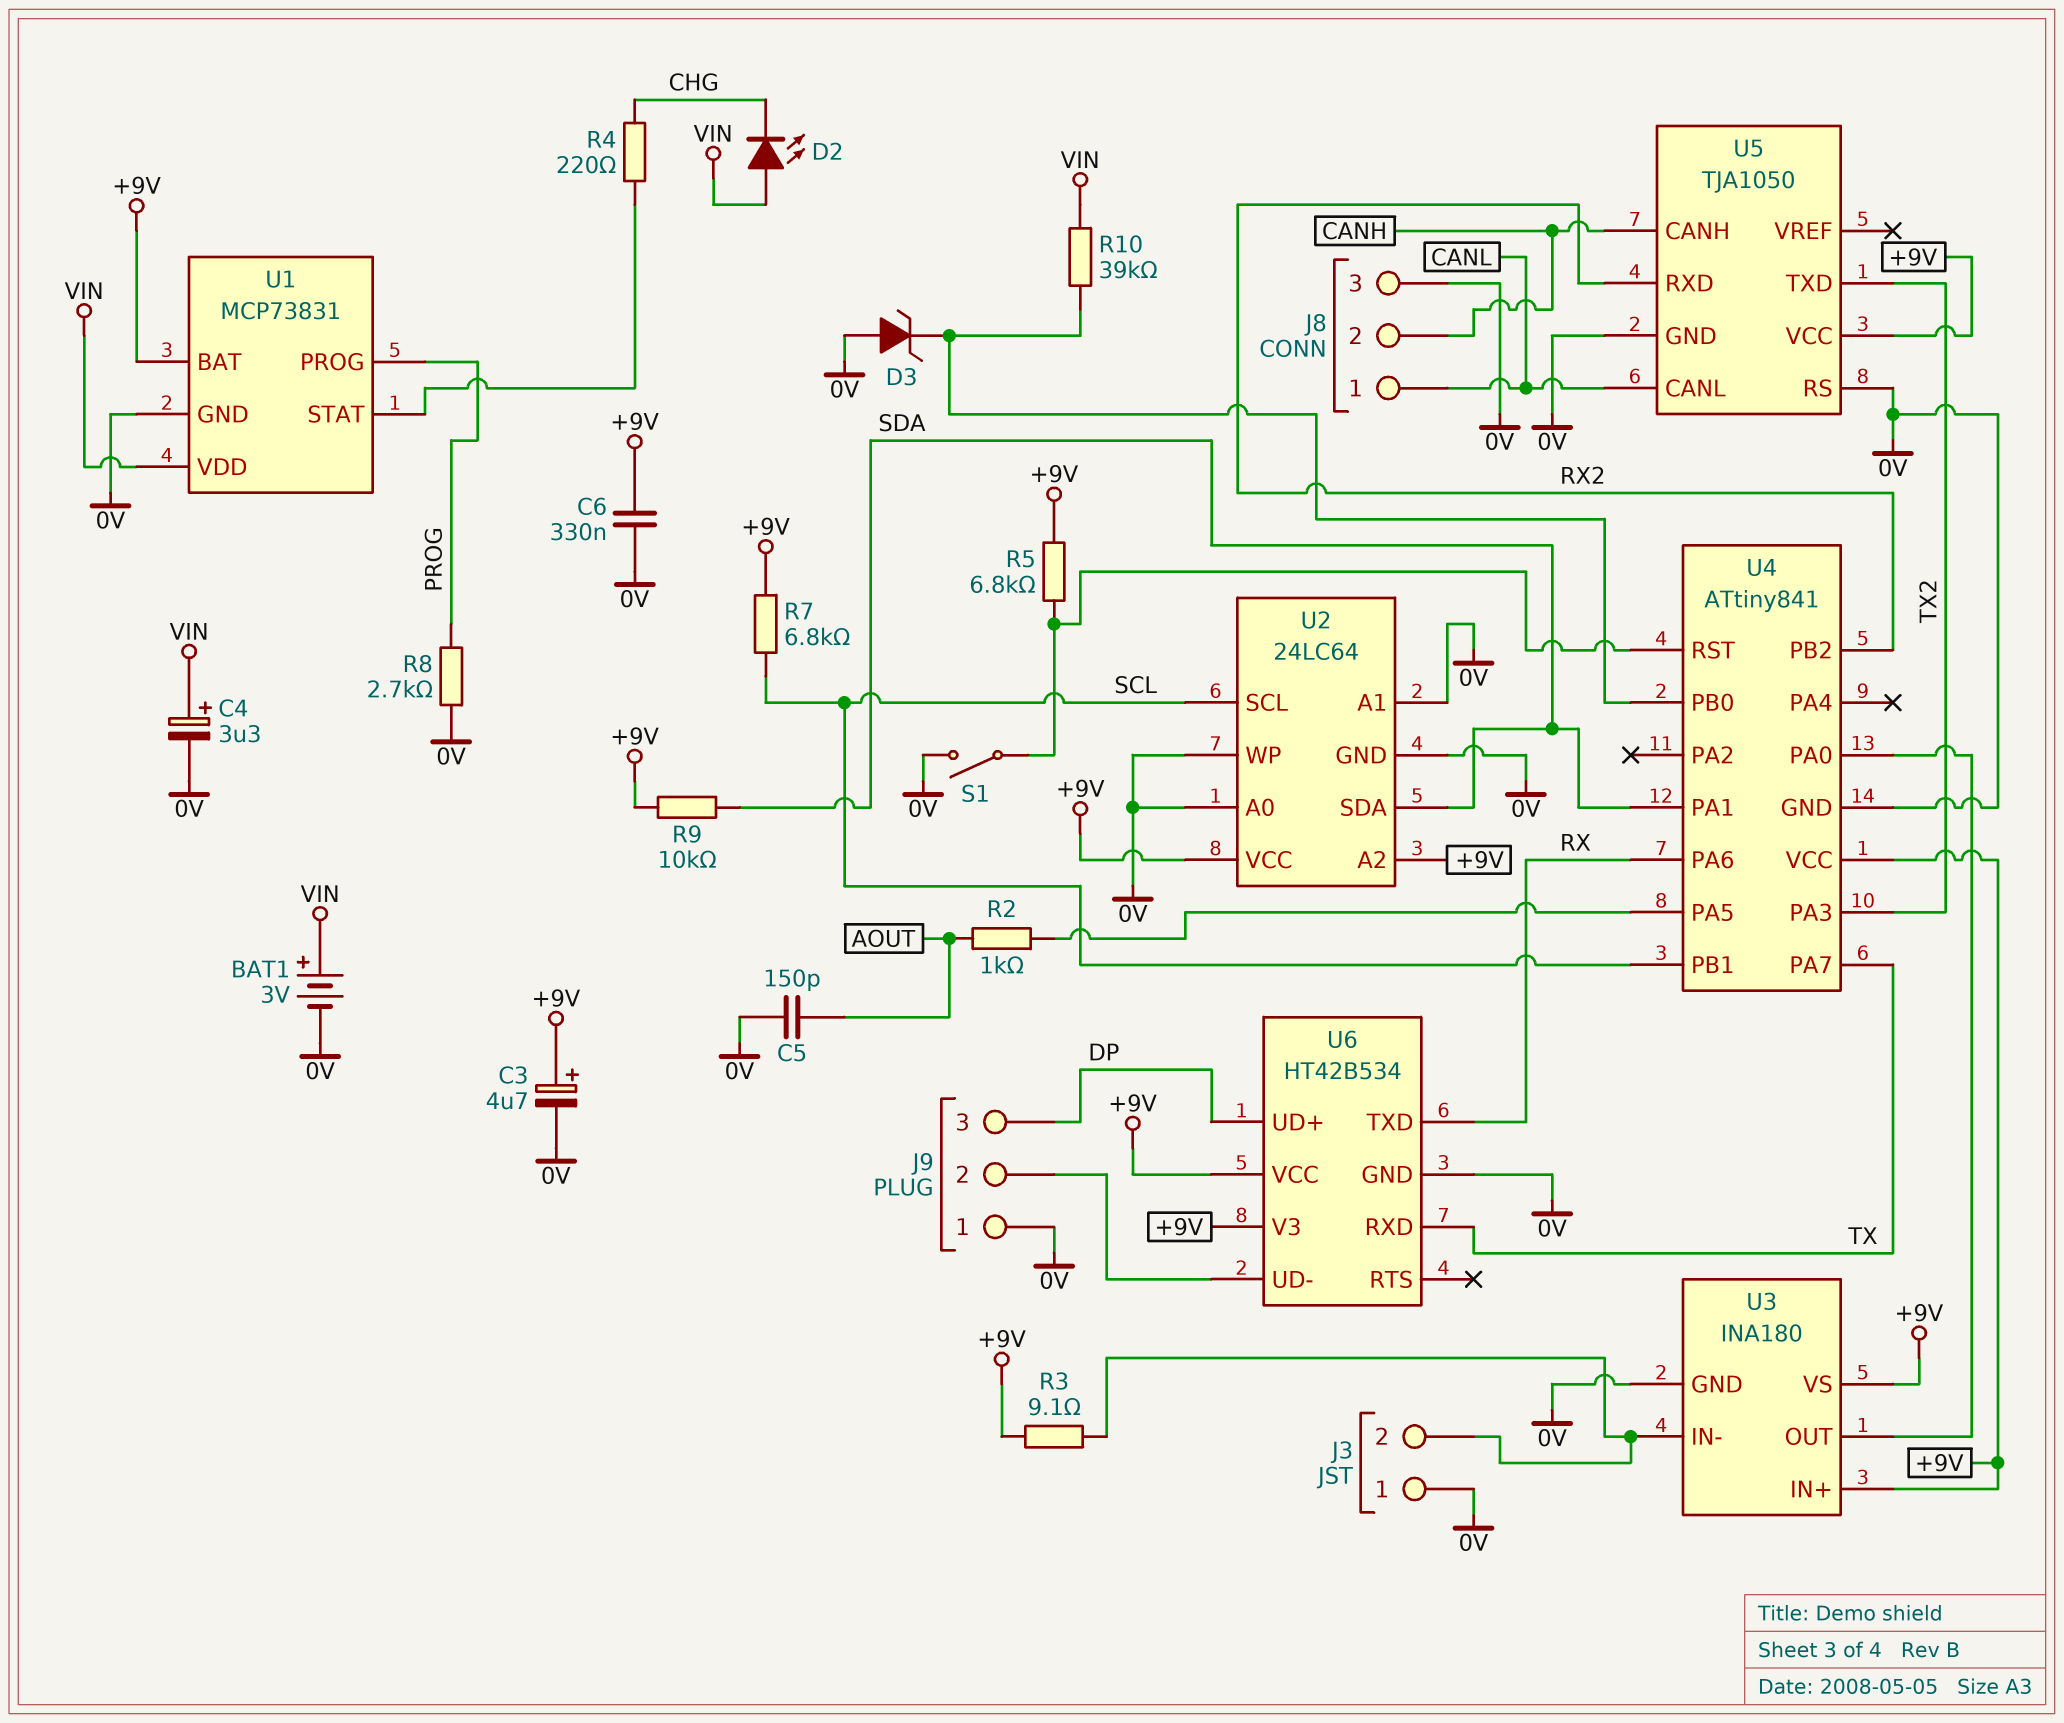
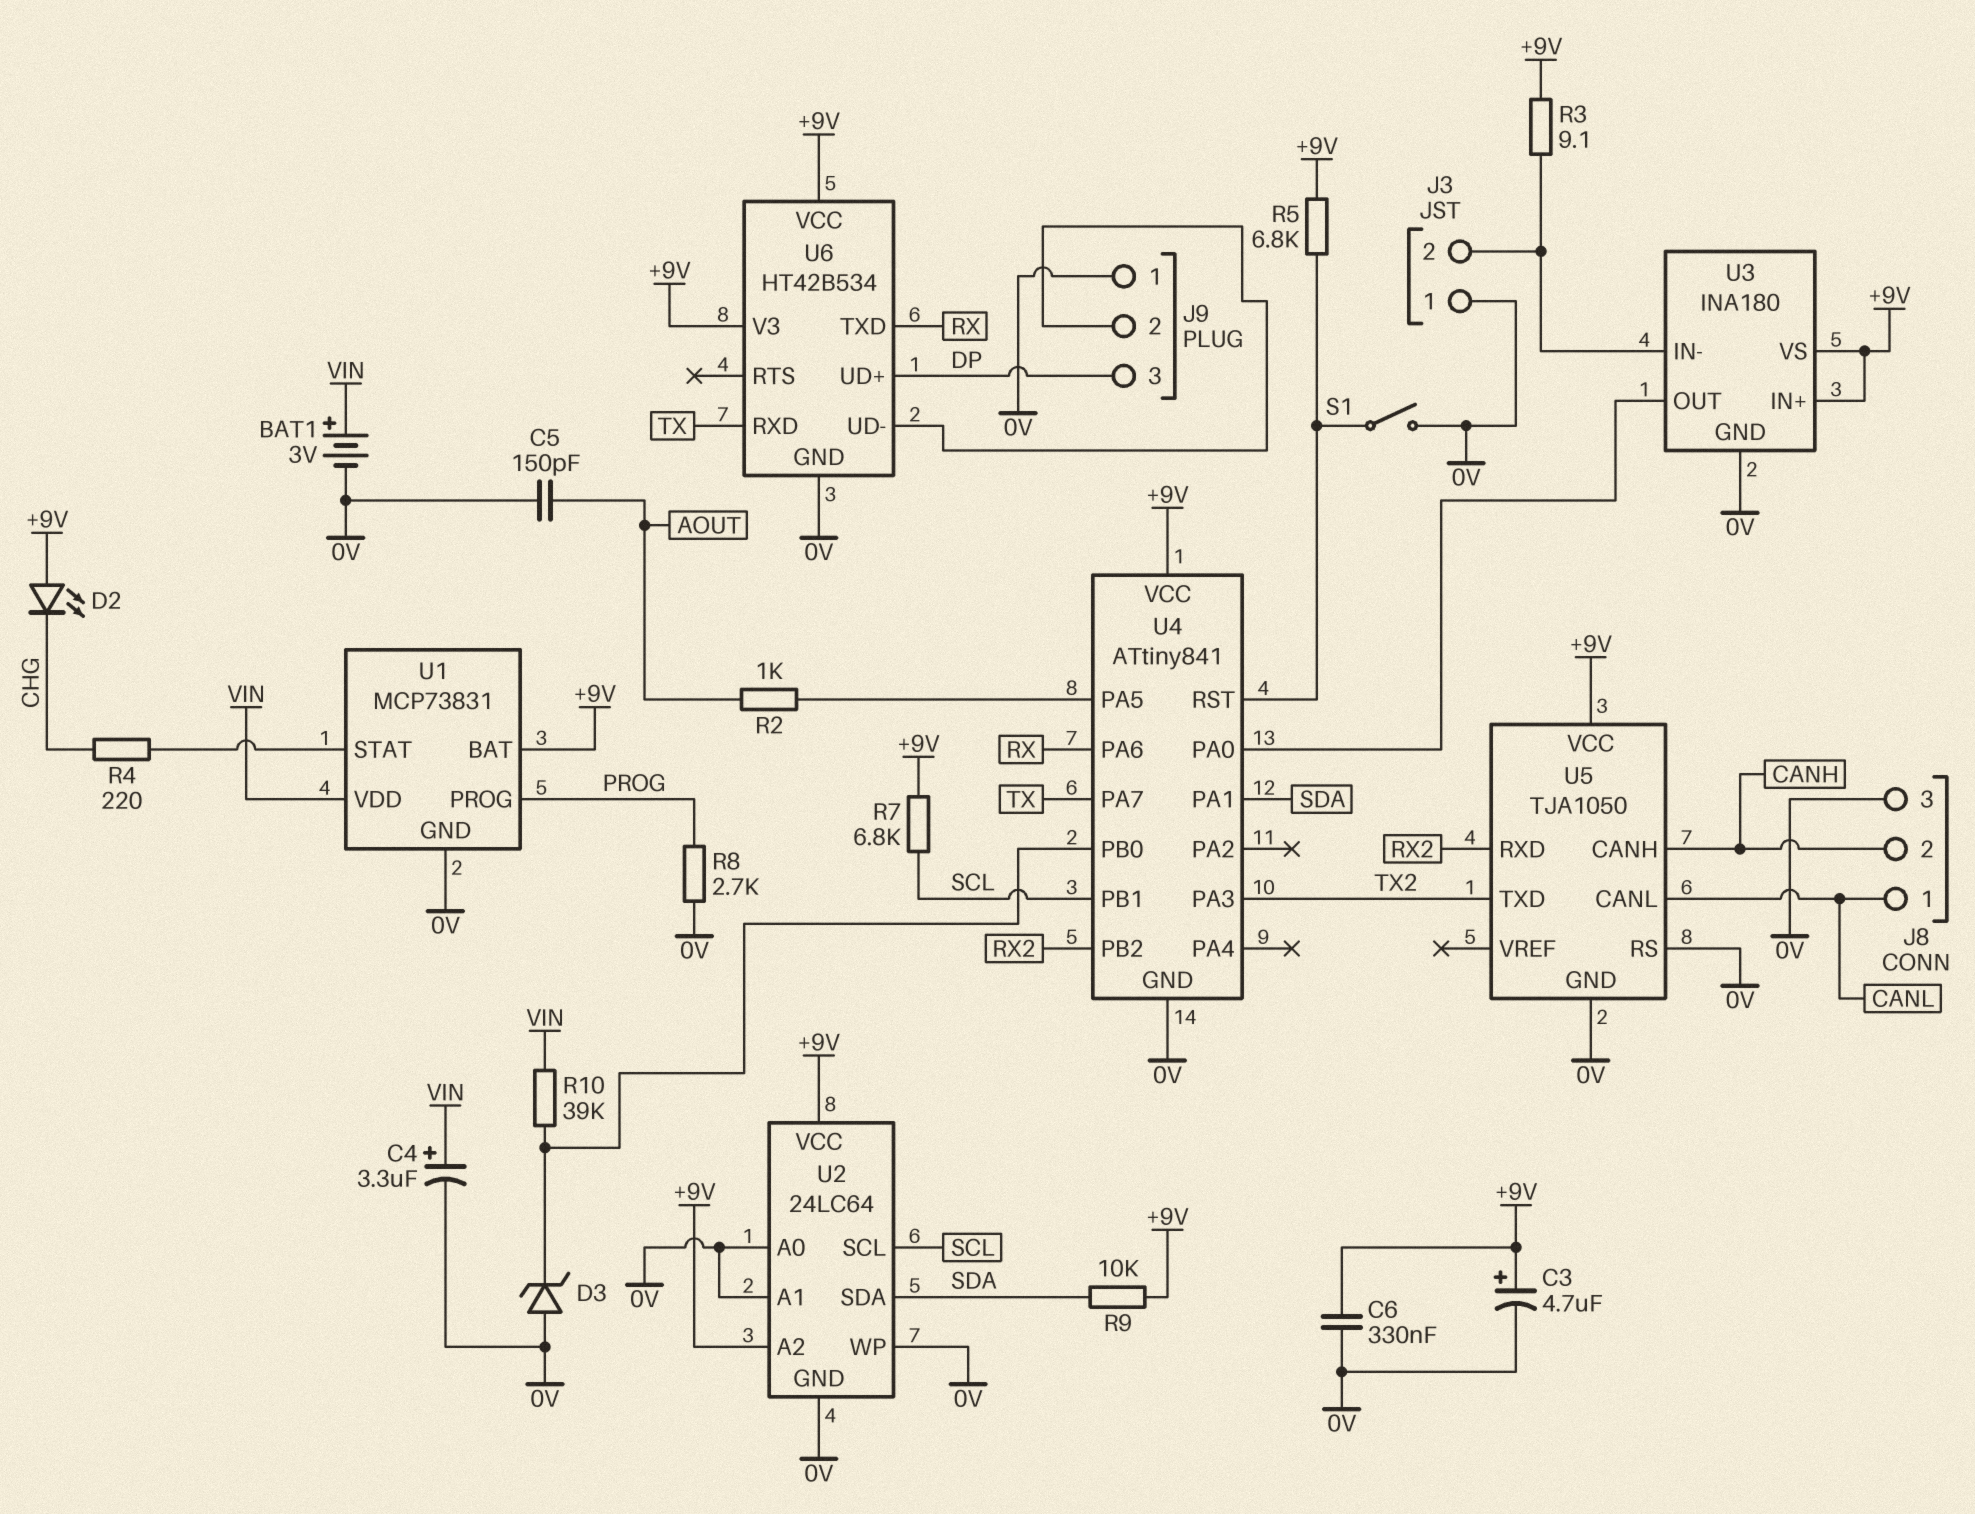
D2: LED (A VIN, K CHG) -> LED (A +9V, K CHG)

